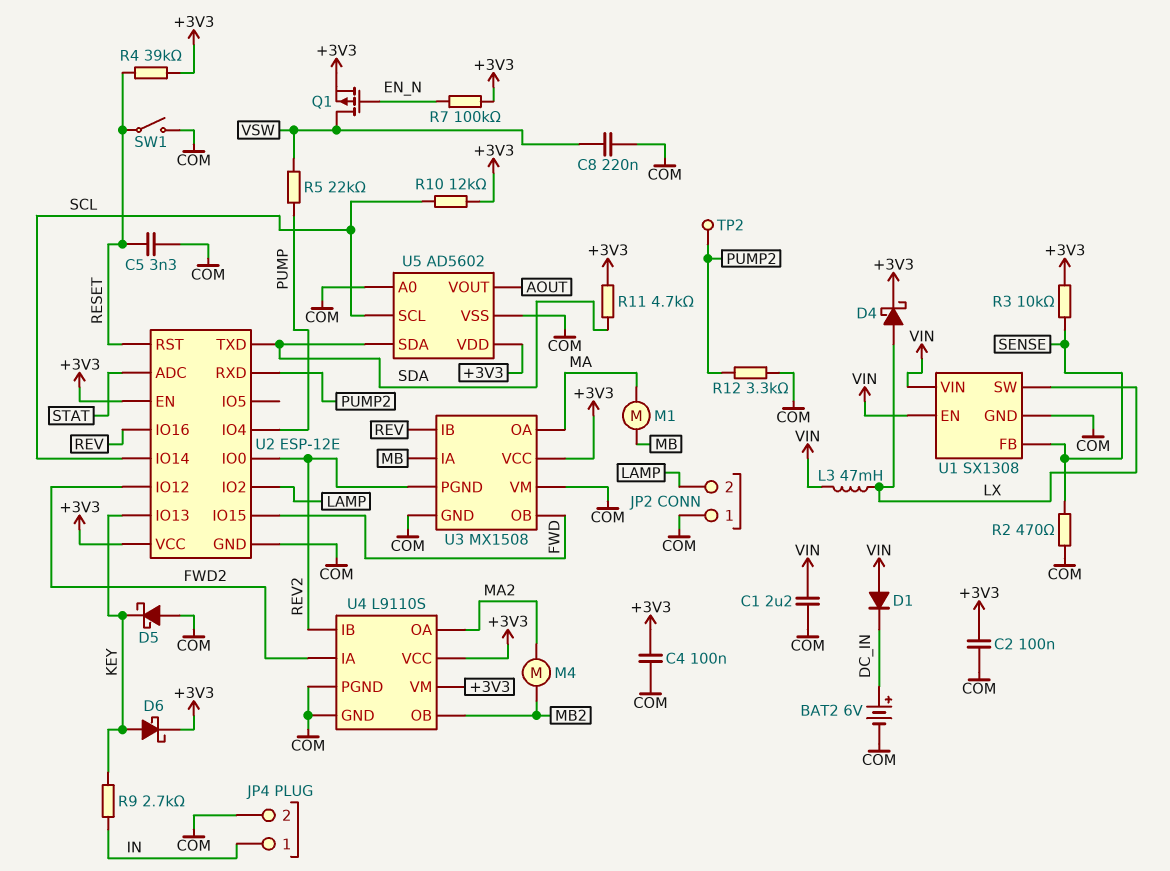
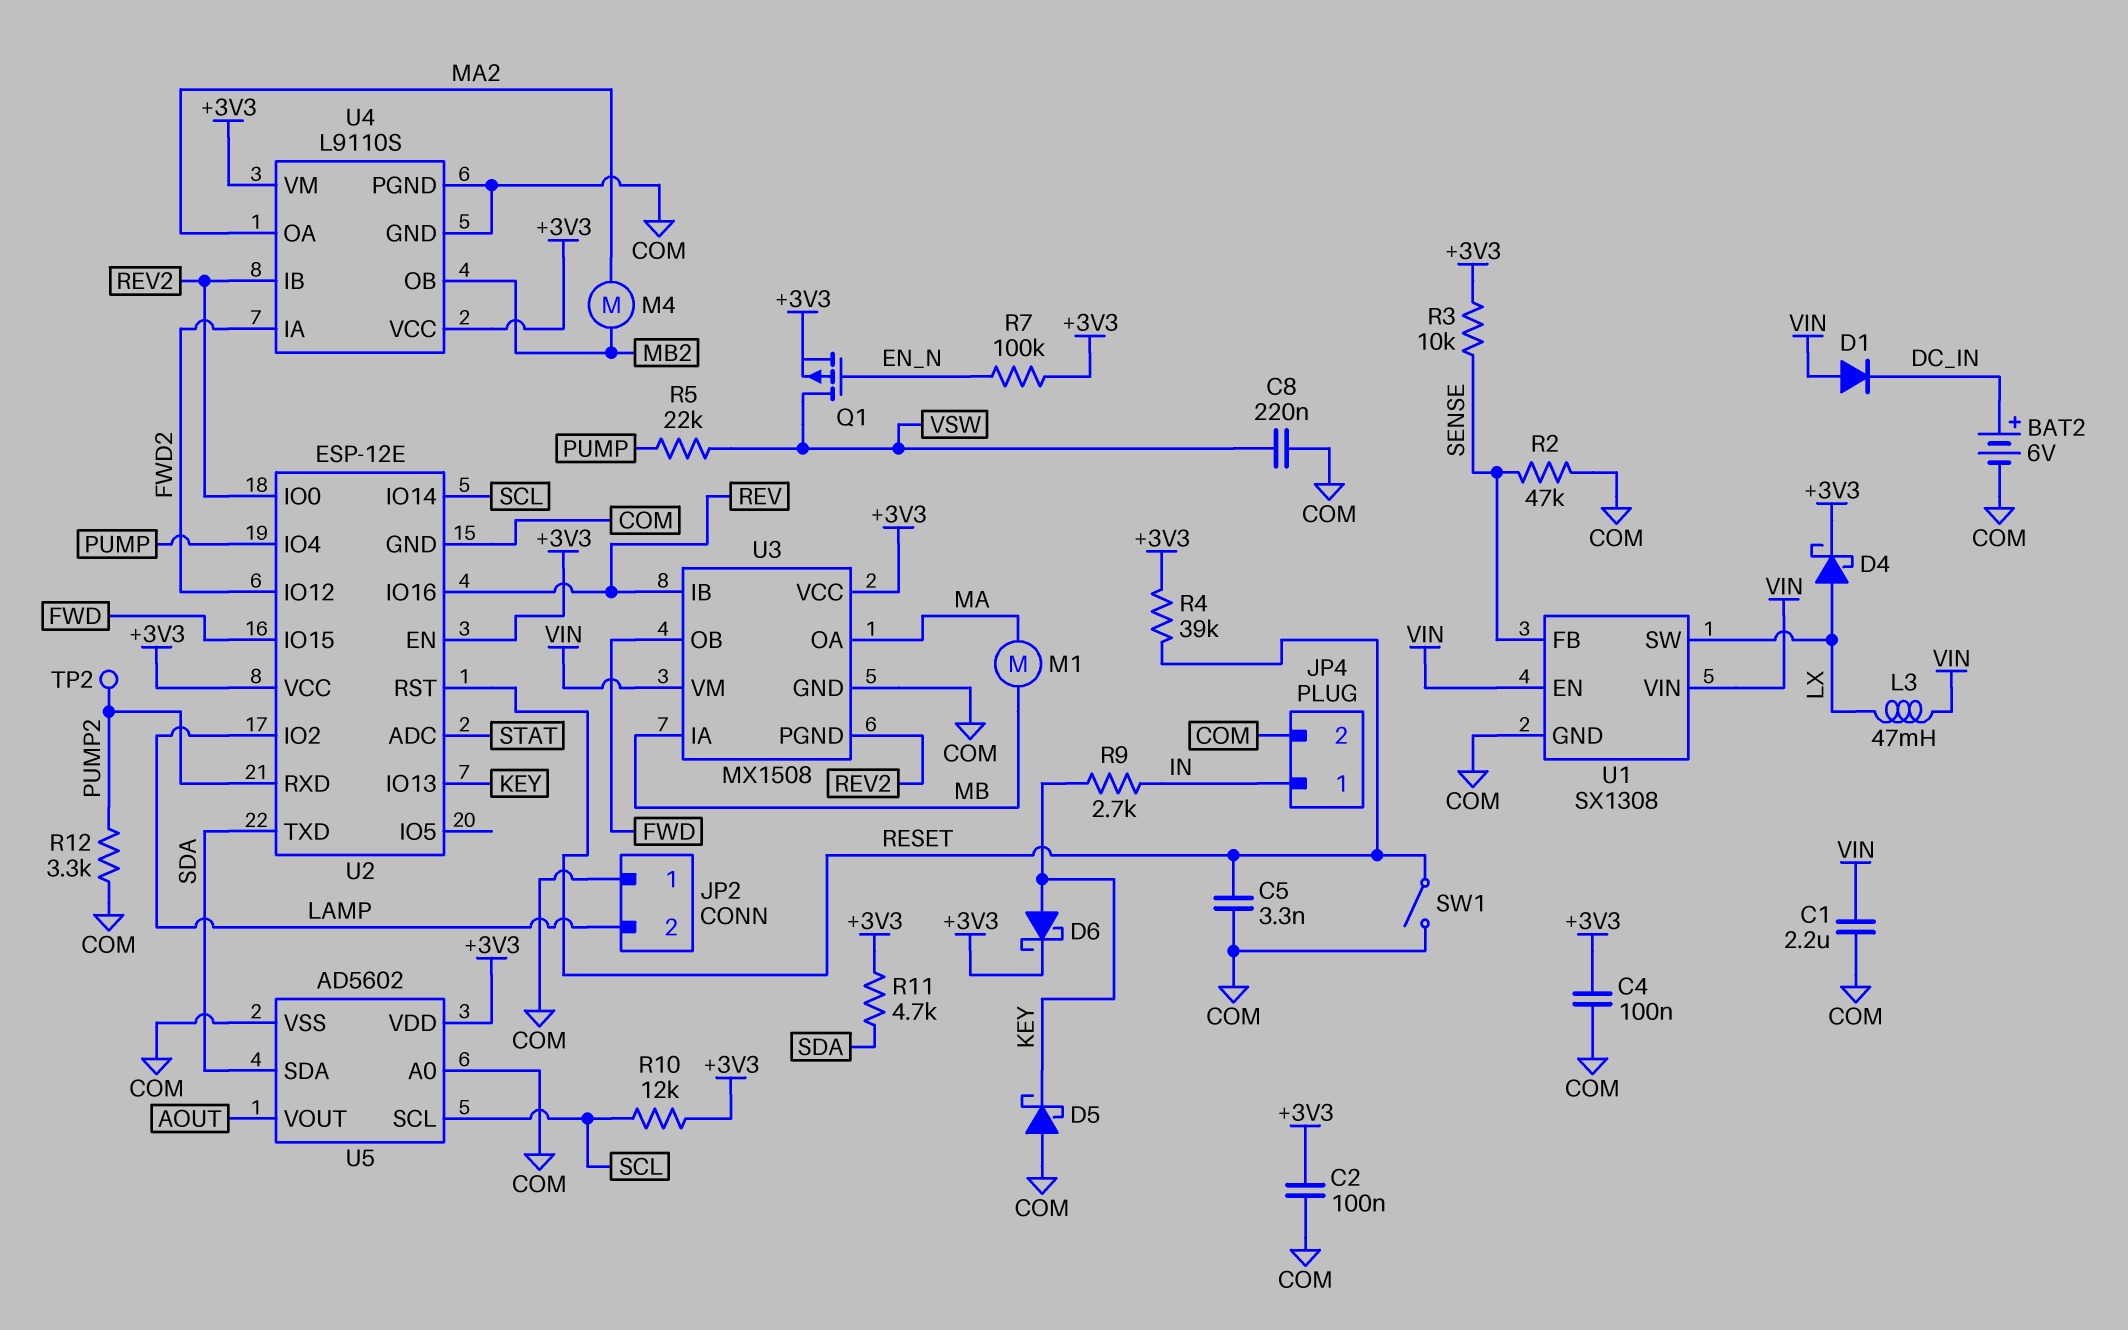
R2: 470 (COM, SENSE) -> 47k (COM, SENSE)
U3 pin VM: COM -> VIN

